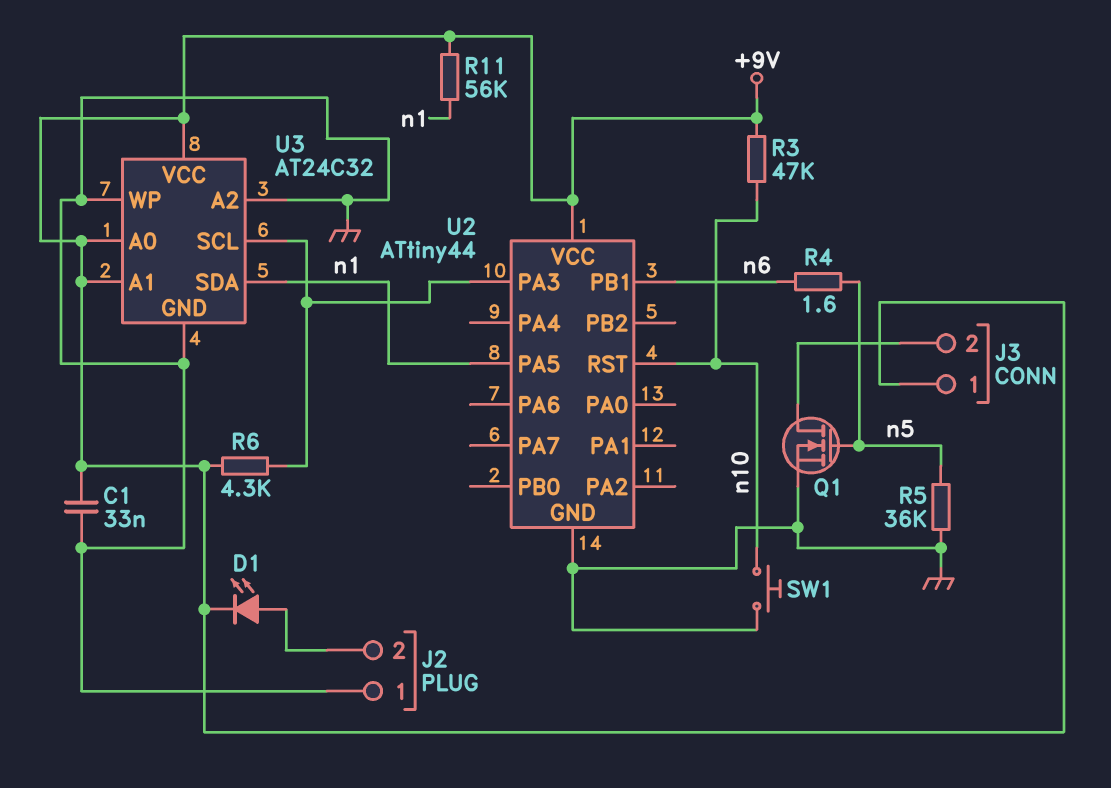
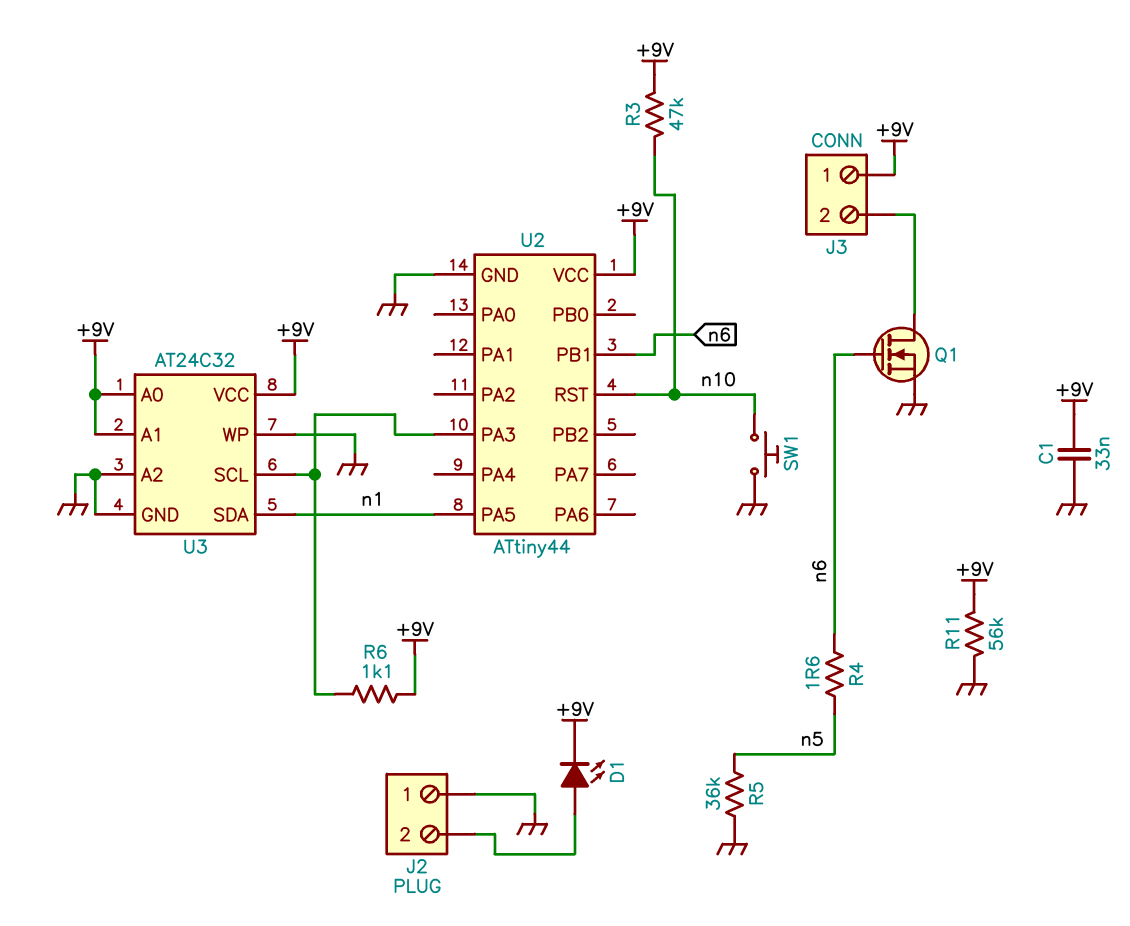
Q1: NMOS (G n5, D J3/2, S GND) -> NMOS (G n6, D J3/2, S GND)
R6: 4.3k (+9V, U2/PA3) -> 1.1k (+9V, U2/PA3)
R11: 56k (+9V, n1) -> 56k (+9V, GND)

